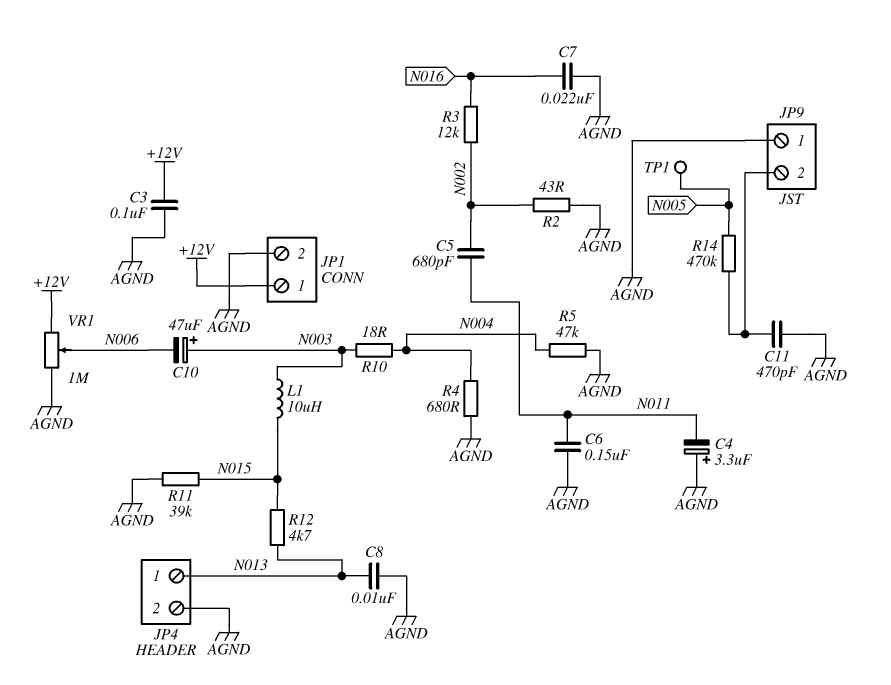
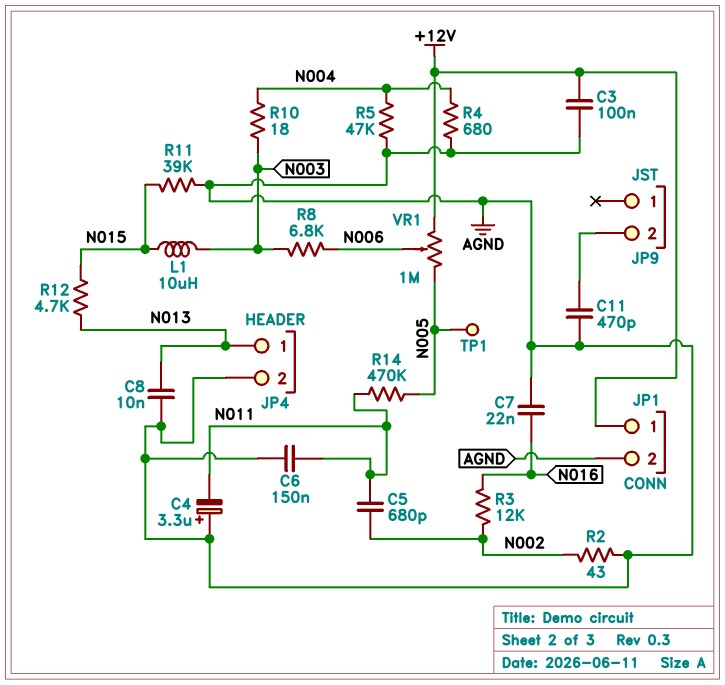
C10: 47uF (plus N003, minus N006) -> none
JP9 pin 1: AGND -> none
R8: none -> 6.8k (N003, N006)
R14: 470k (JP9/2, N005) -> 470k (N005, N011)
VR1: 1M (+12V, AGND, wiper N006) -> 1M (+12V, N005, wiper N006)

